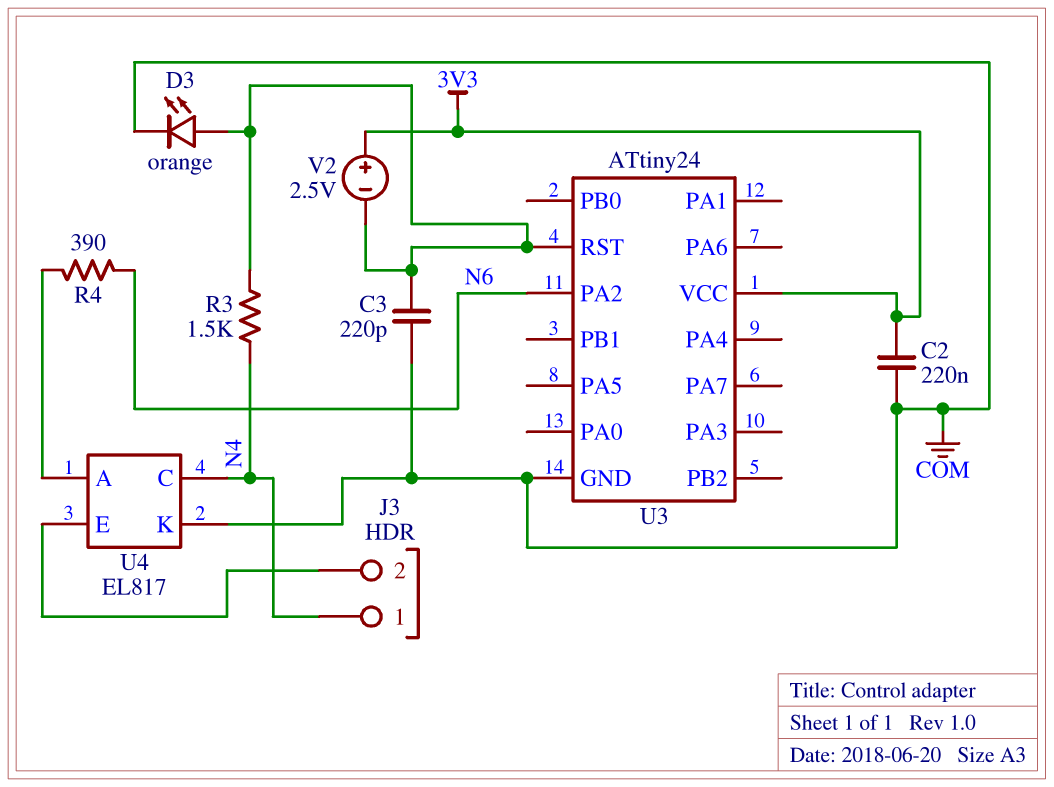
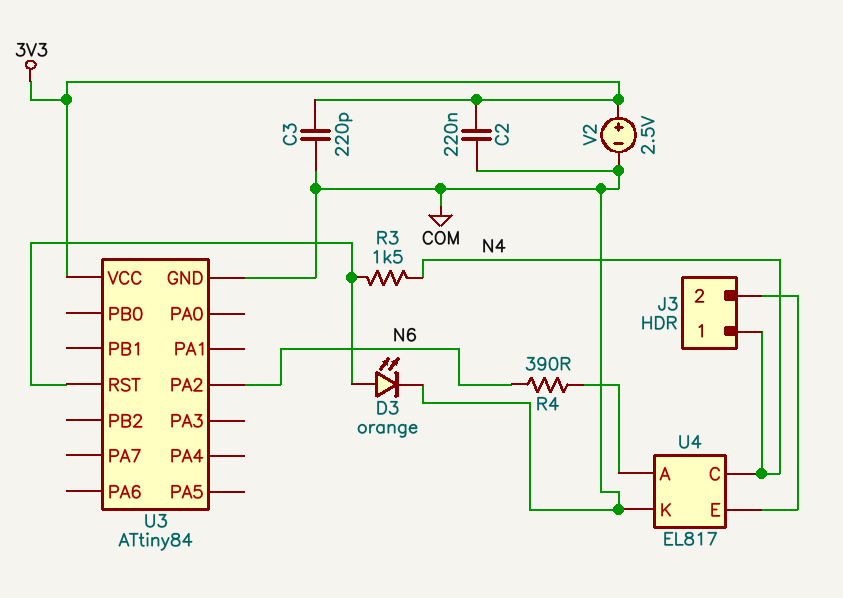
C3: 220pF (COM, U3/RST) -> 220pF (3V3, COM)
U3: ATtiny24 -> ATtiny84
V2: 2.5V (plus 3V3, minus U3/RST) -> 2.5V (plus 3V3, minus COM)

